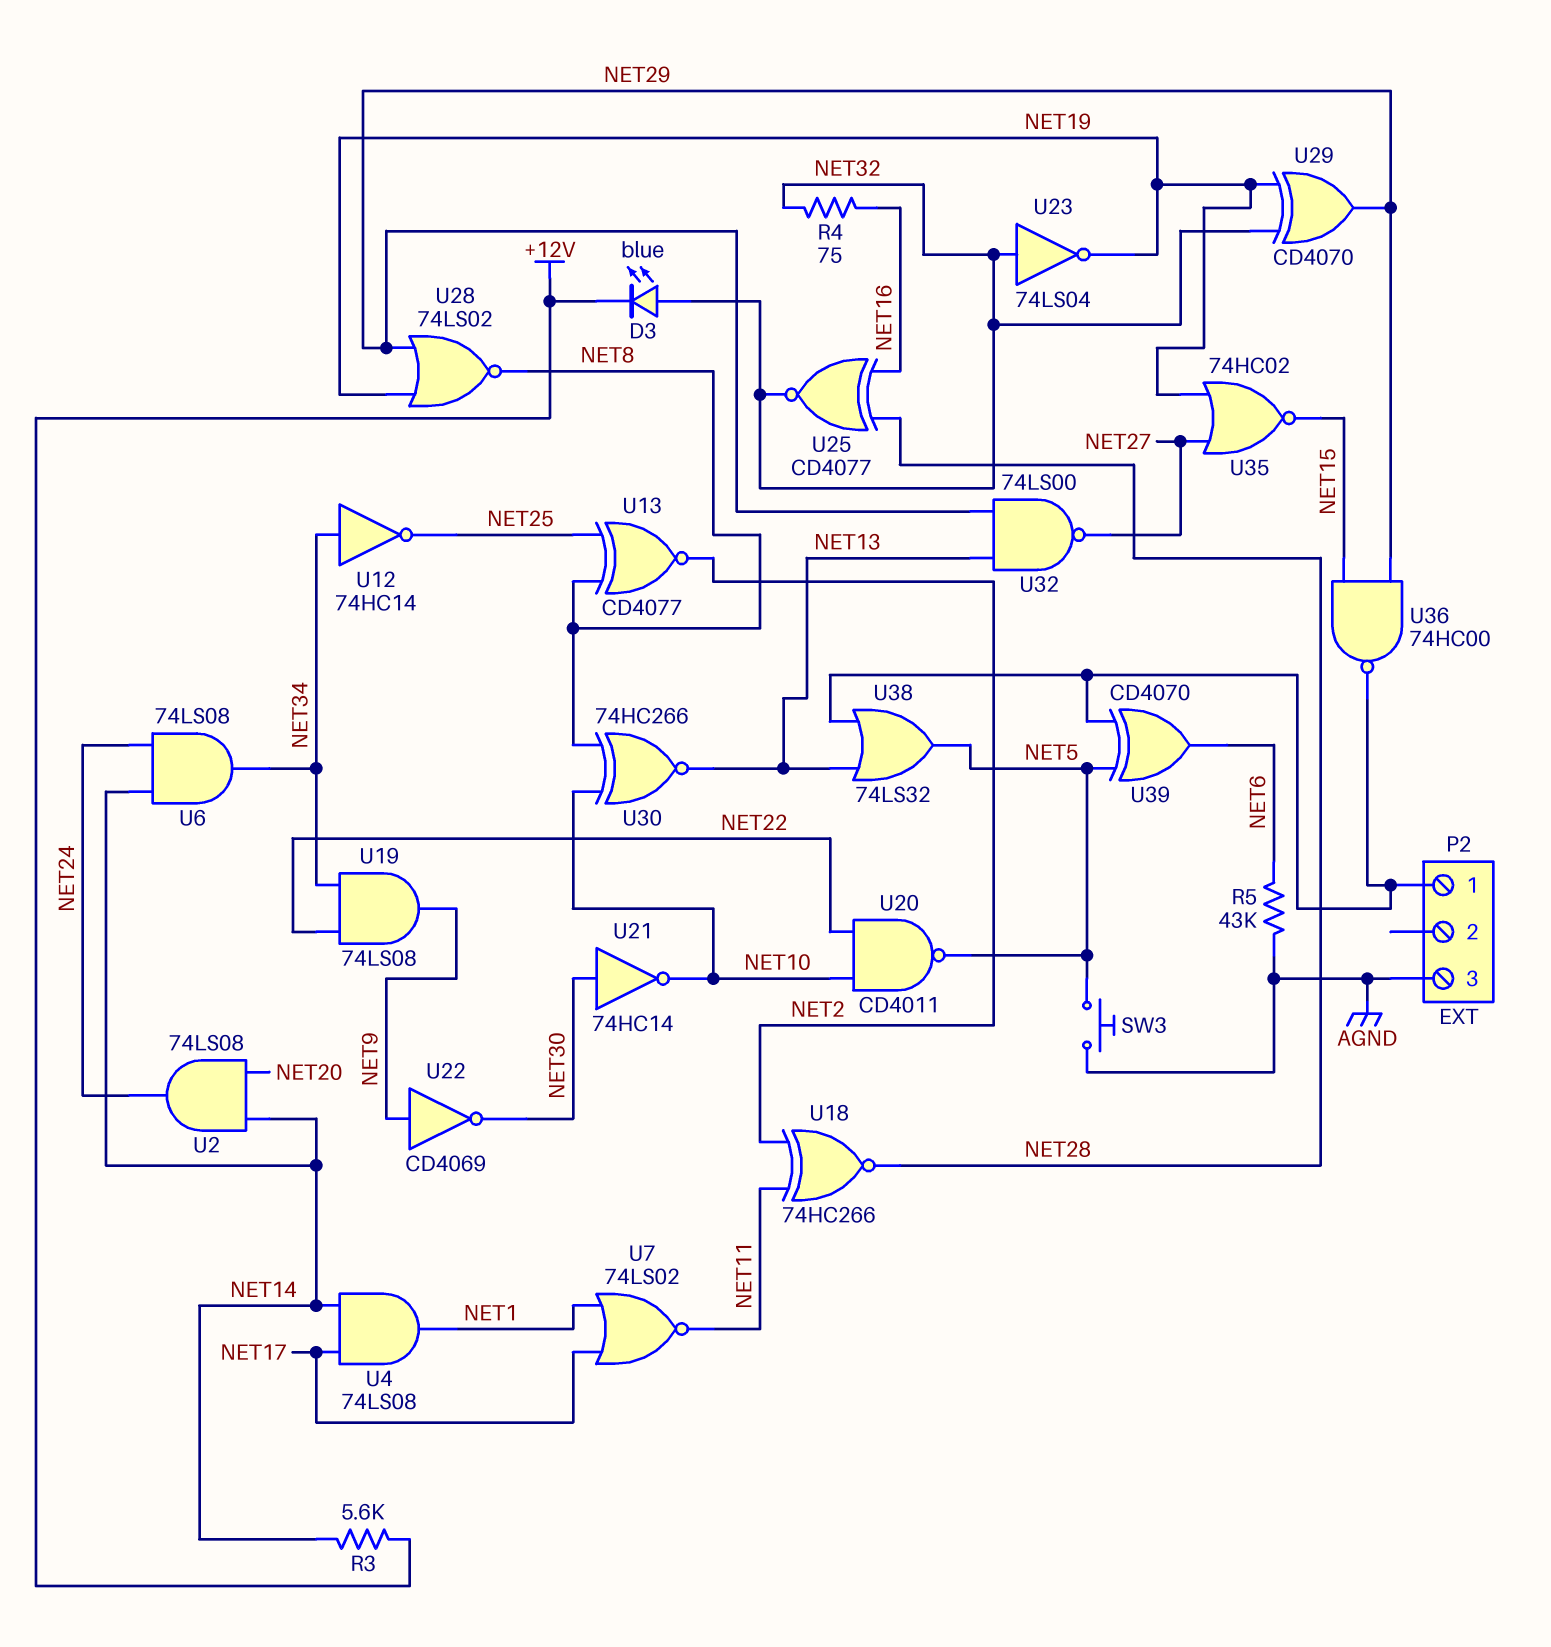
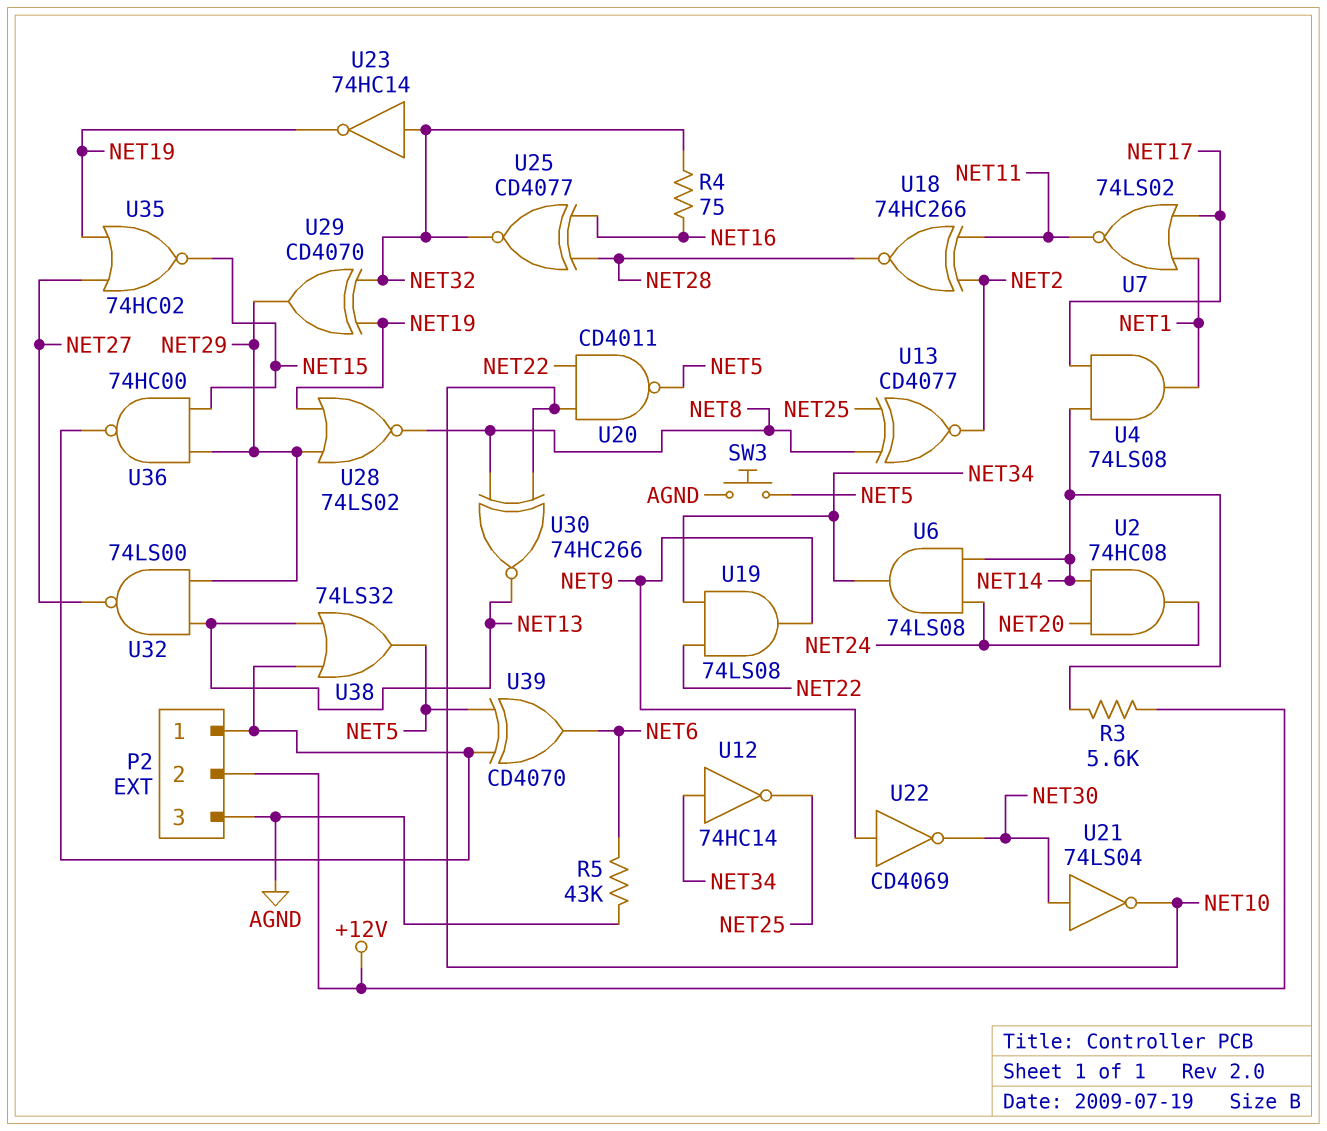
D3: LED blue (A NET32, K +12V) -> none
P2 pin 2: none -> +12V
U2: AND 74LS08 (in NET14, in NET20, out NET24) -> AND 74HC08 (in NET14, in NET20, out NET24)
U21: NOT 74HC14 (in NET30, out NET10) -> NOT 74LS04 (in NET30, out NET10)
U23: NOT 74LS04 (in NET32, out NET19) -> NOT 74HC14 (in NET32, out NET19)

